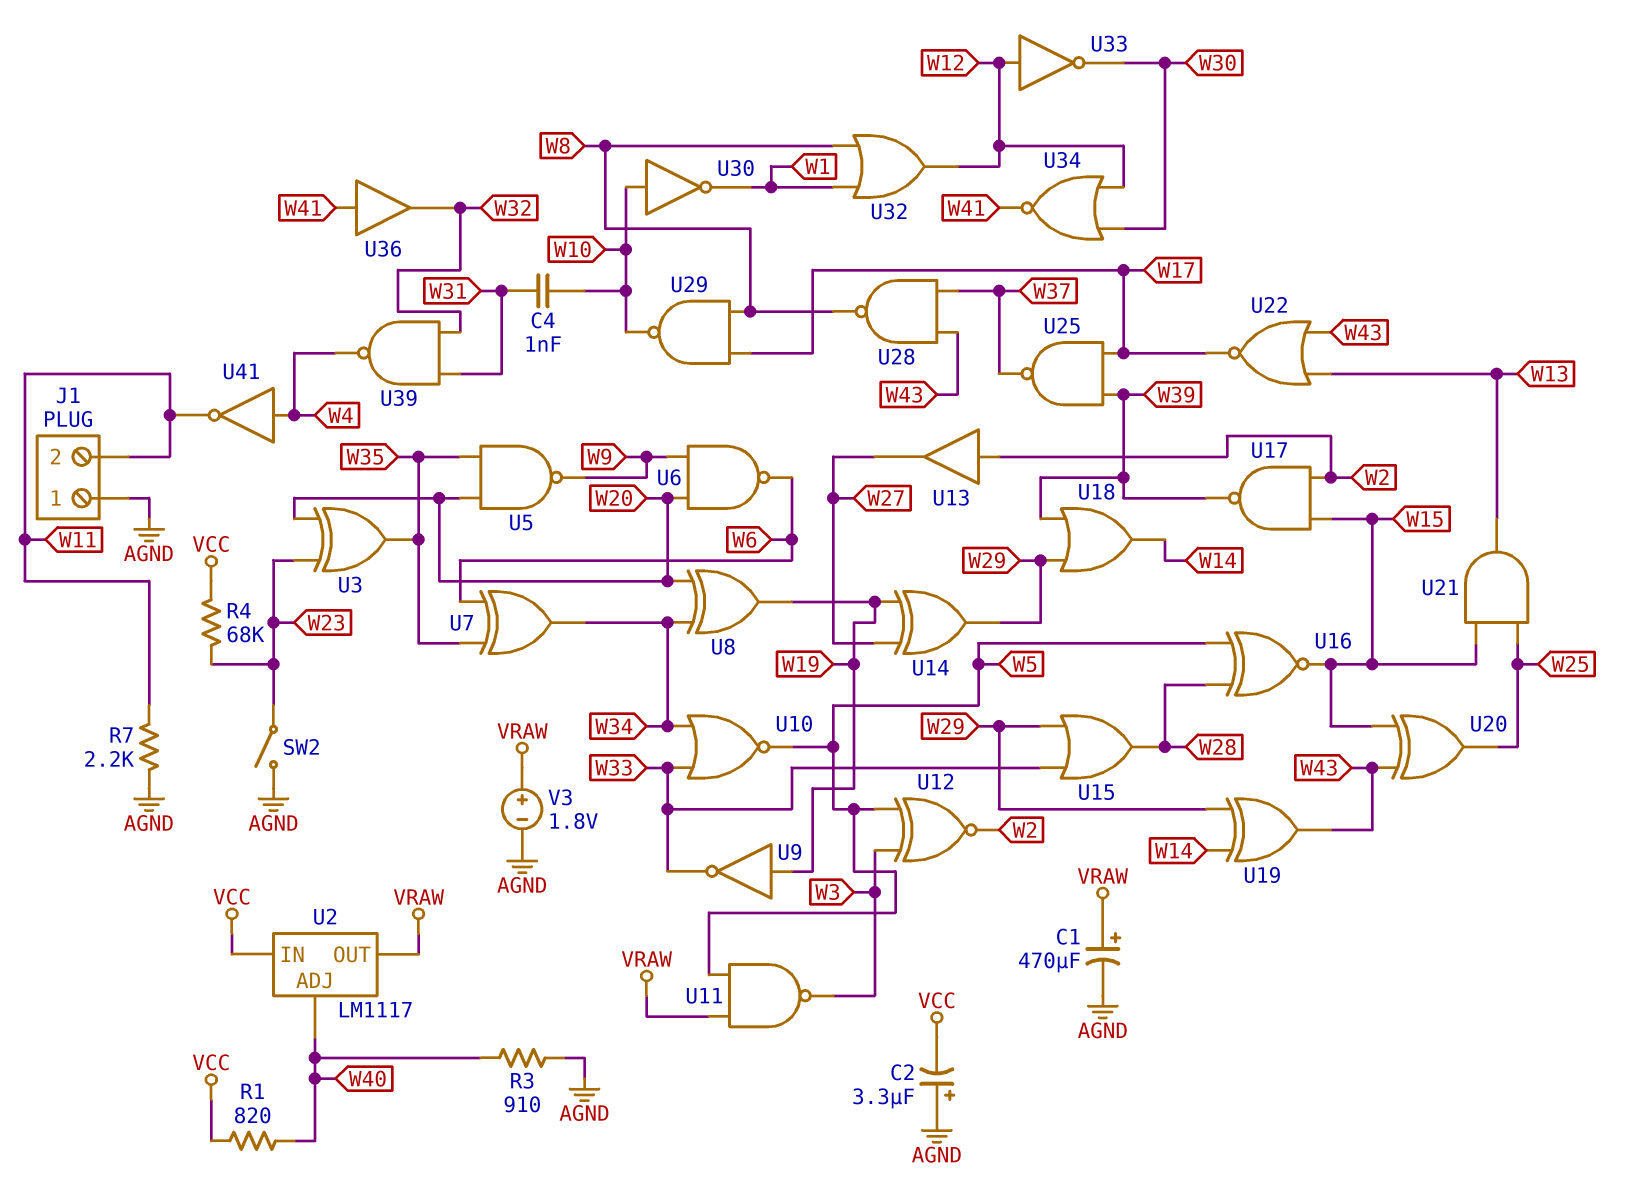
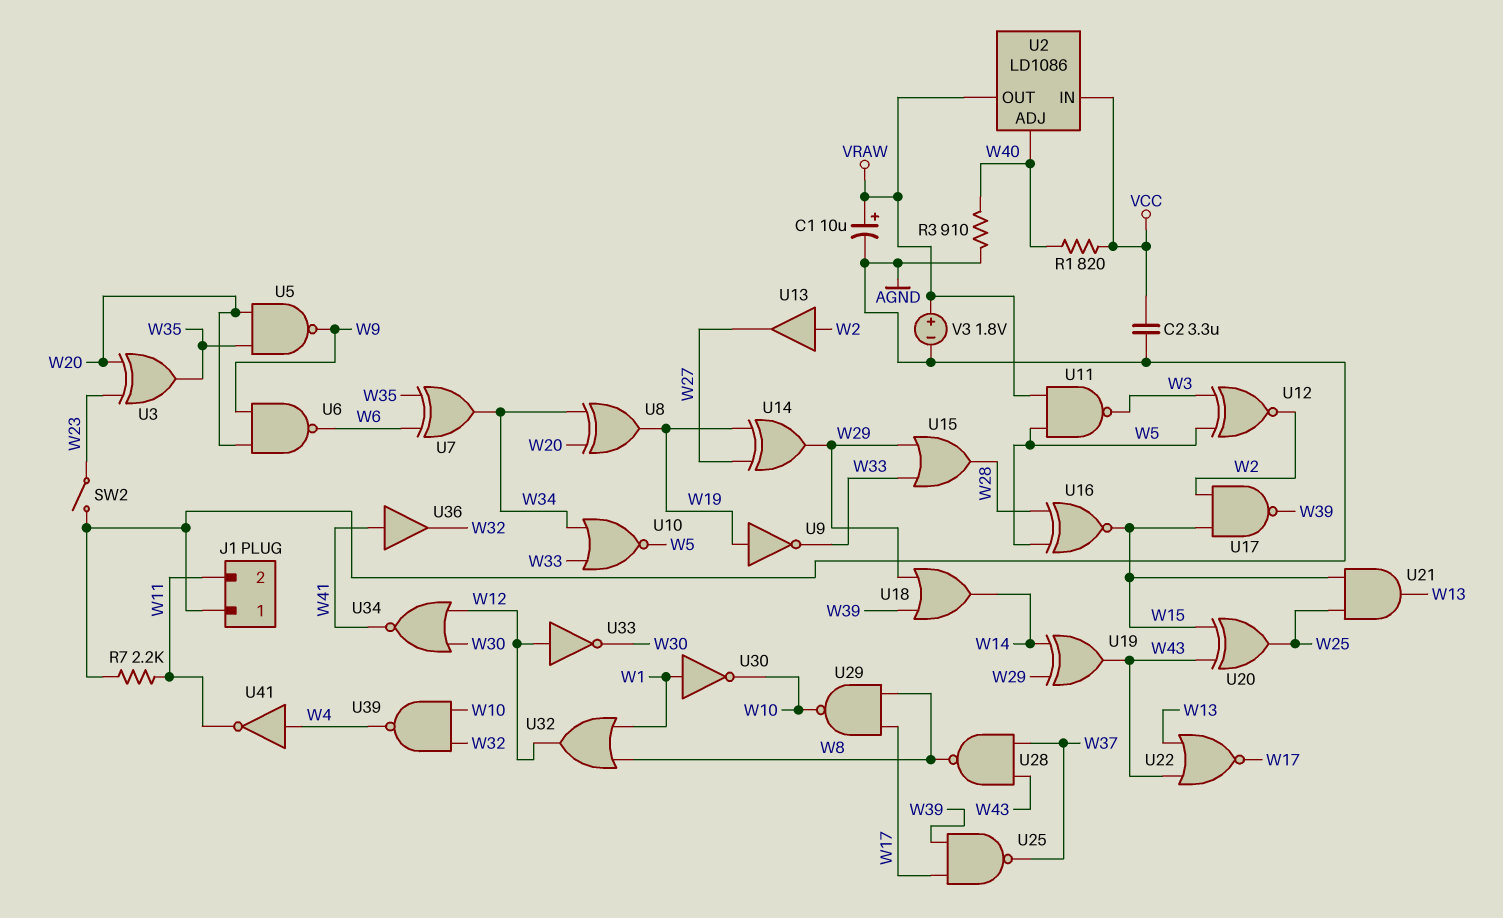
C1: 470uF (plus VRAW, minus AGND) -> 10uF (plus VRAW, minus AGND)
C2: 3.3uF (plus AGND, minus VCC) -> 3.3uF (AGND, VCC)
C4: 1nF (W10, W31) -> none
R4: 68k (VCC, W23) -> none
U2: LM1117 -> LD1086
U30: NOT (in W10, out W1) -> NOT (in W1, out W10)
U39: NAND (in W31, in W32, out W4) -> NAND (in W10, in W32, out W4)

